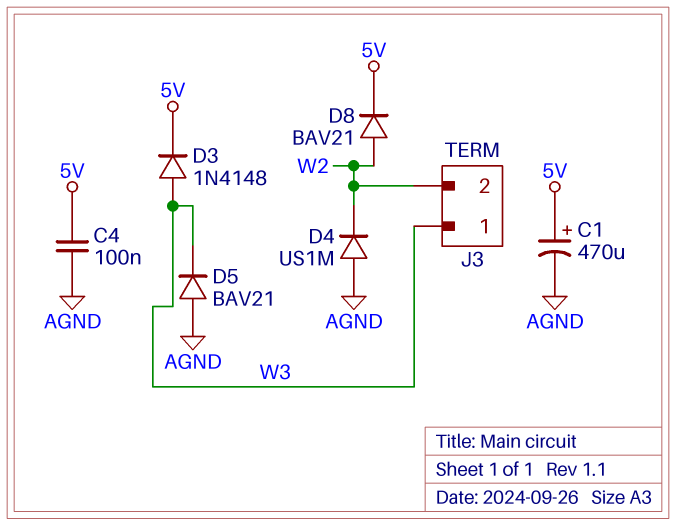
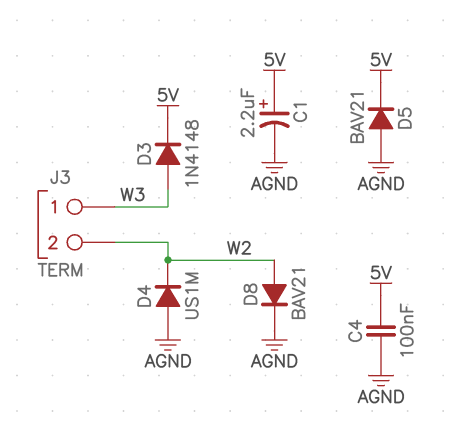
C1: 470uF (plus 5V, minus AGND) -> 2.2uF (plus 5V, minus AGND)
D5: diode BAV21 (A AGND, K W3) -> diode BAV21 (A AGND, K 5V)
D8: diode BAV21 (A W2, K 5V) -> diode BAV21 (A W2, K AGND)

